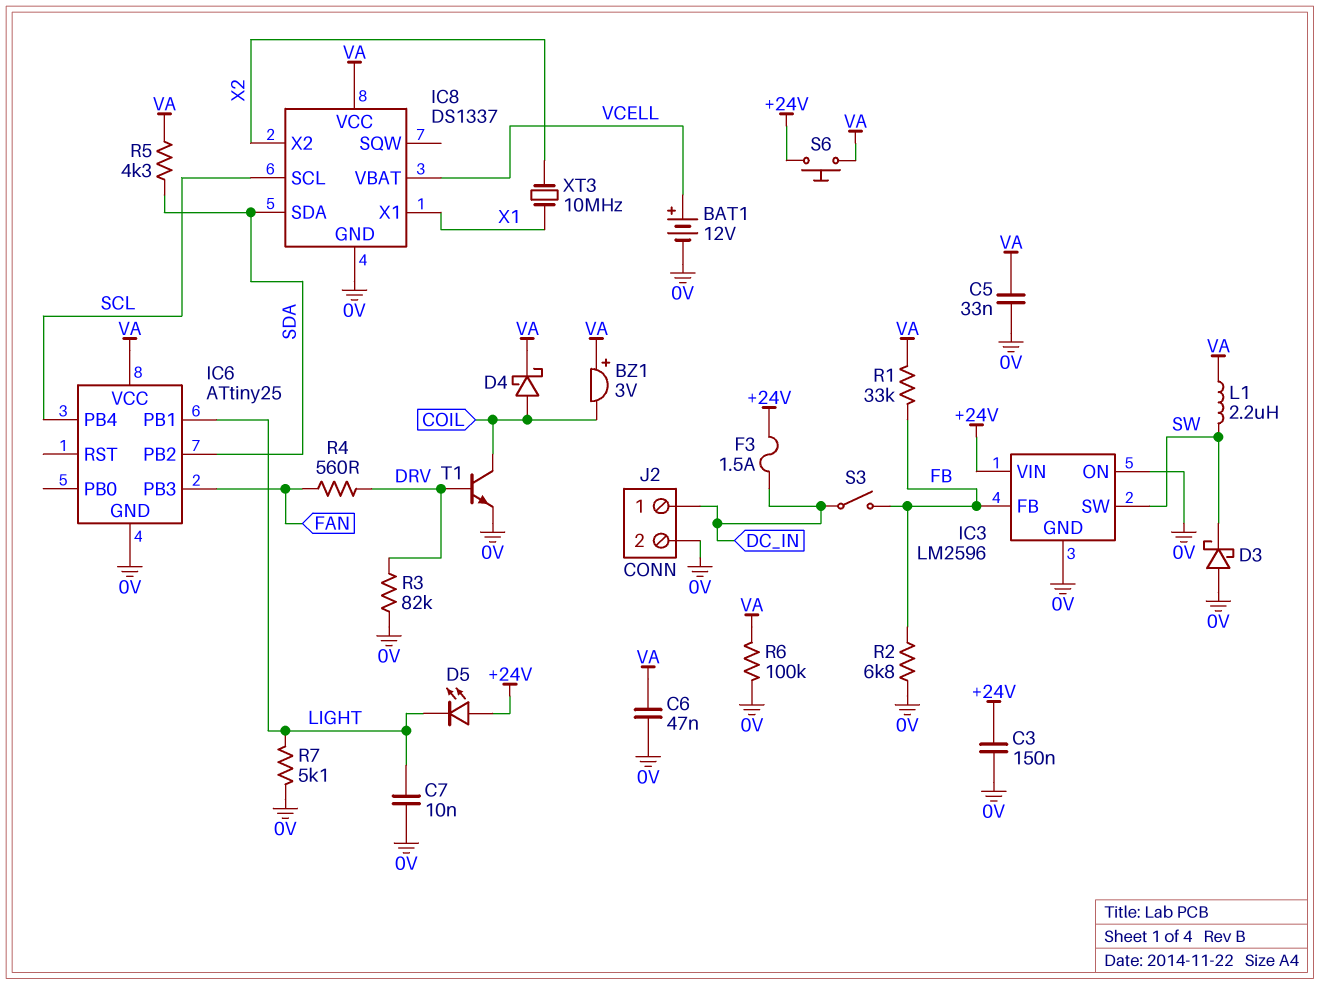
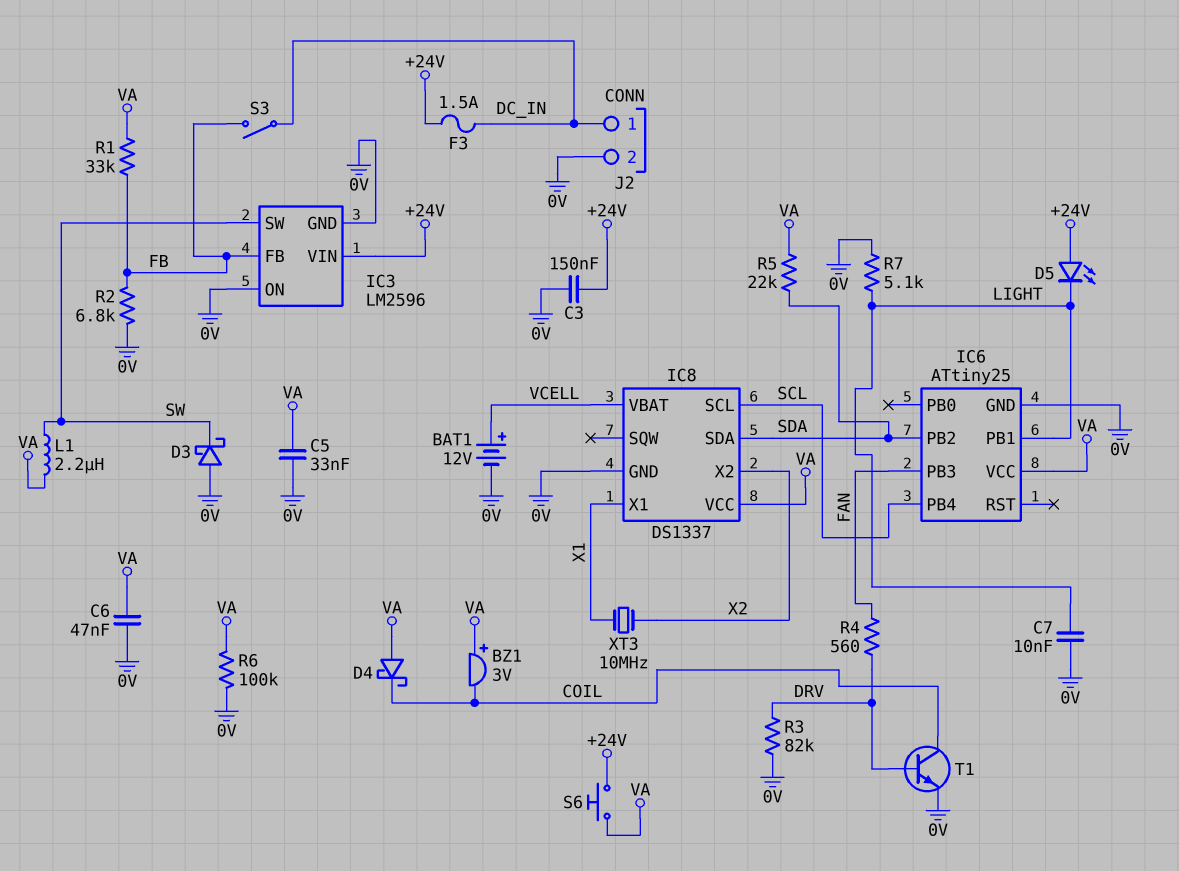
D4: schottky (A COIL, K VA) -> schottky (A VA, K COIL)
R5: 4.3k (SDA, VA) -> 22k (SDA, VA)

